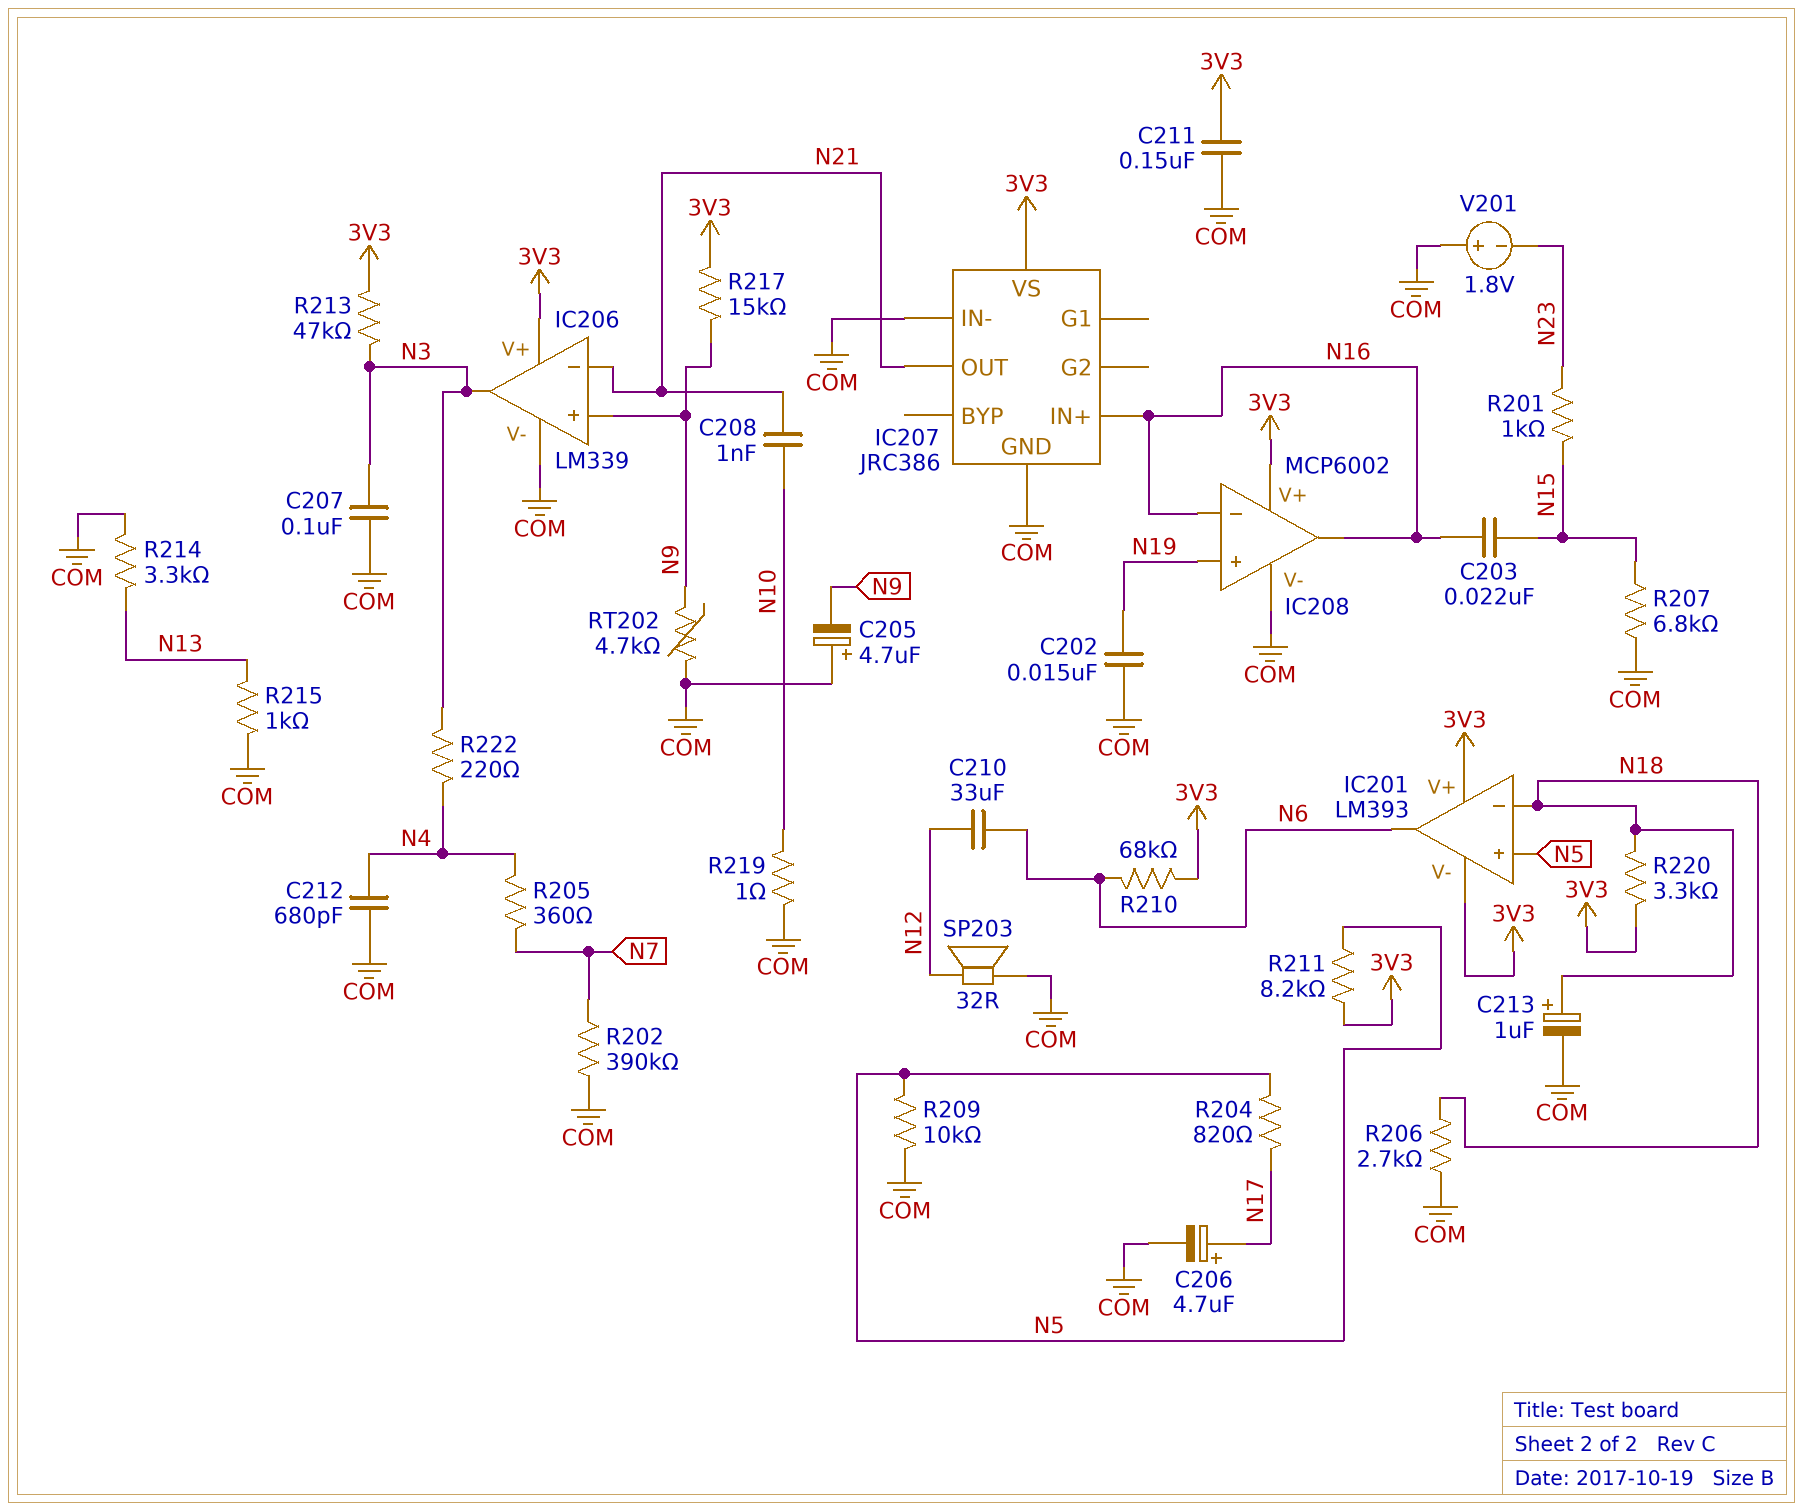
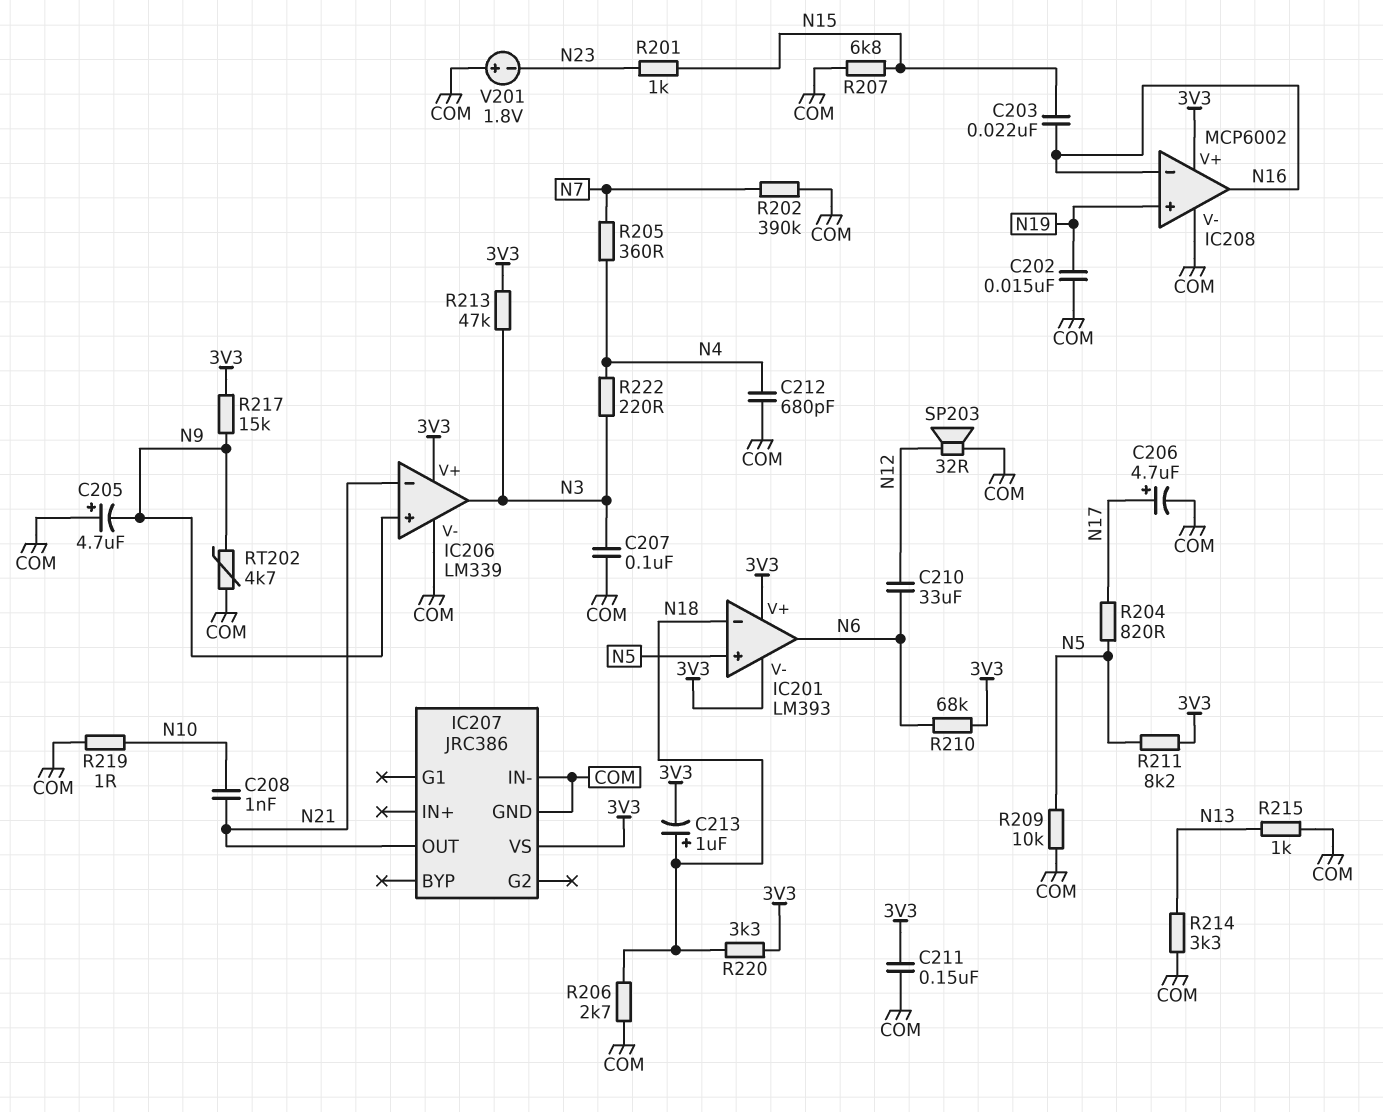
C213: 1uF (plus N18, minus COM) -> 1uF (plus N18, minus 3V3)
IC207 pin IN+: N16 -> none

